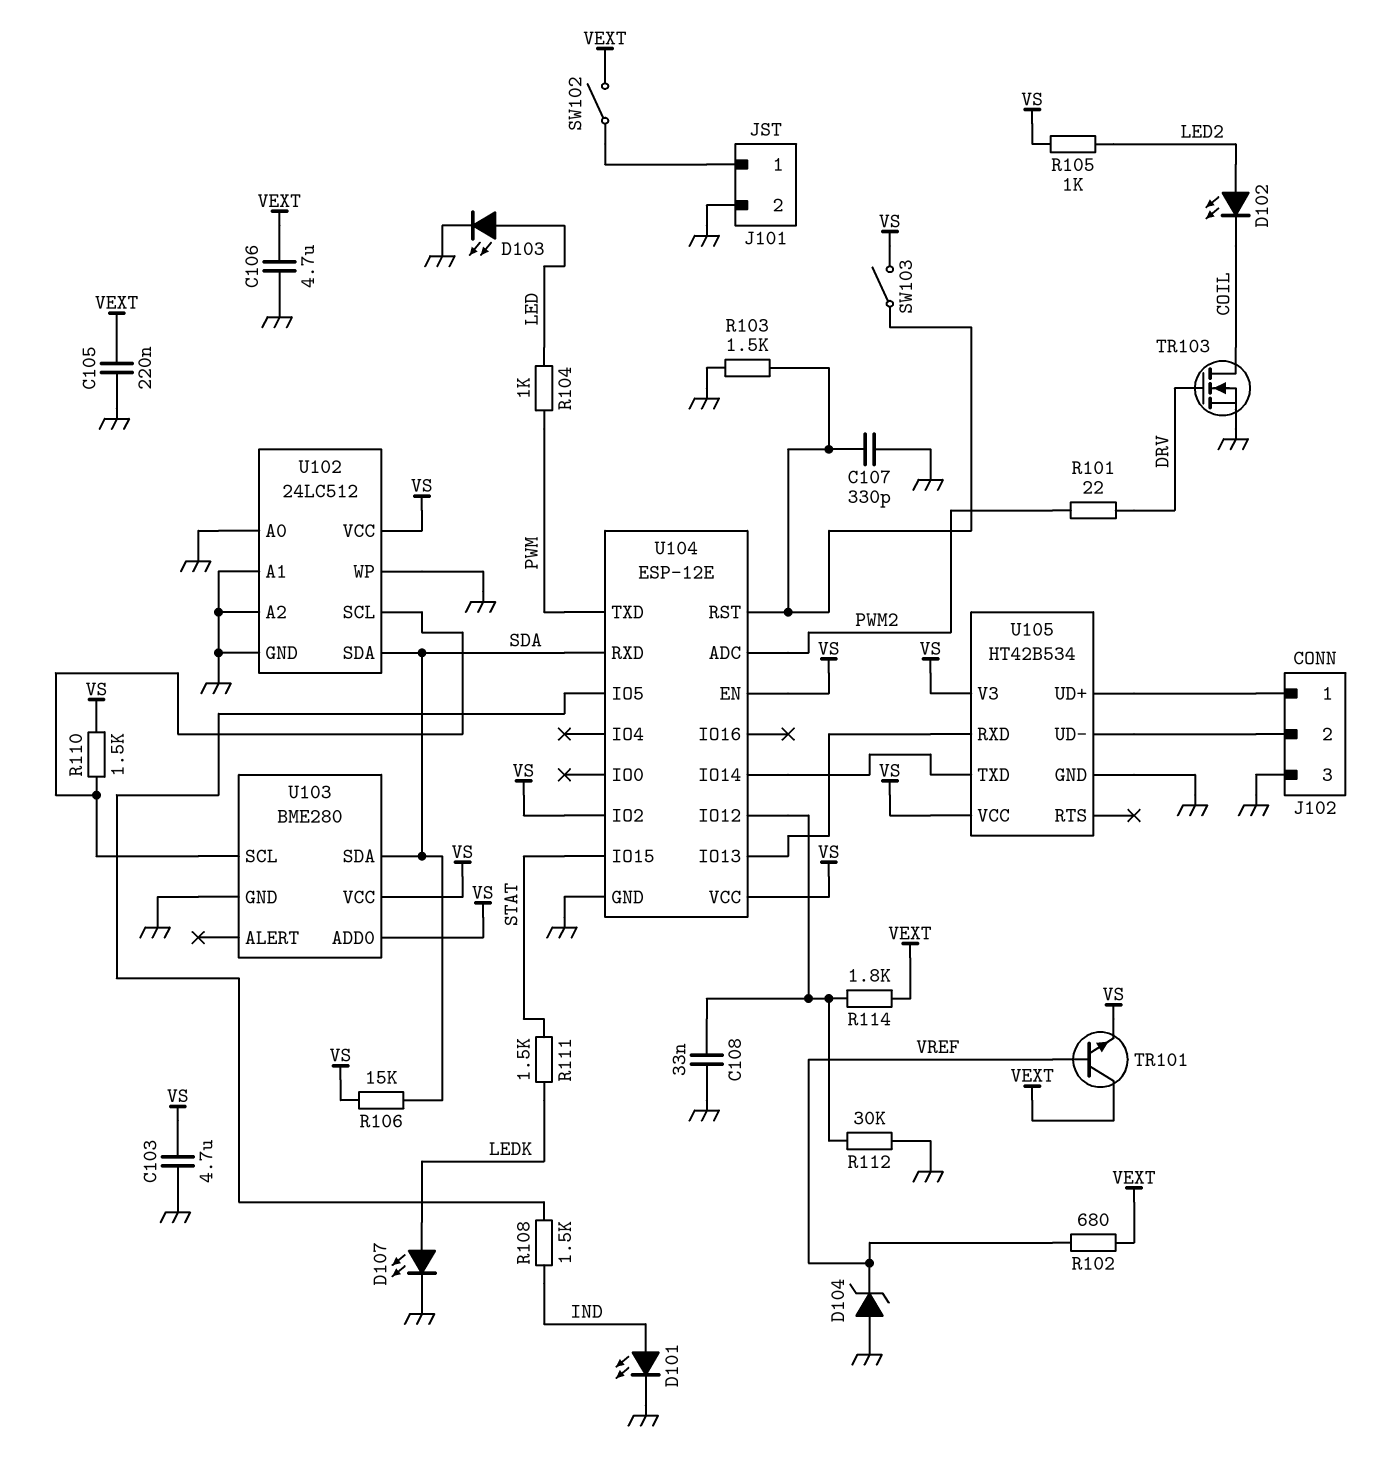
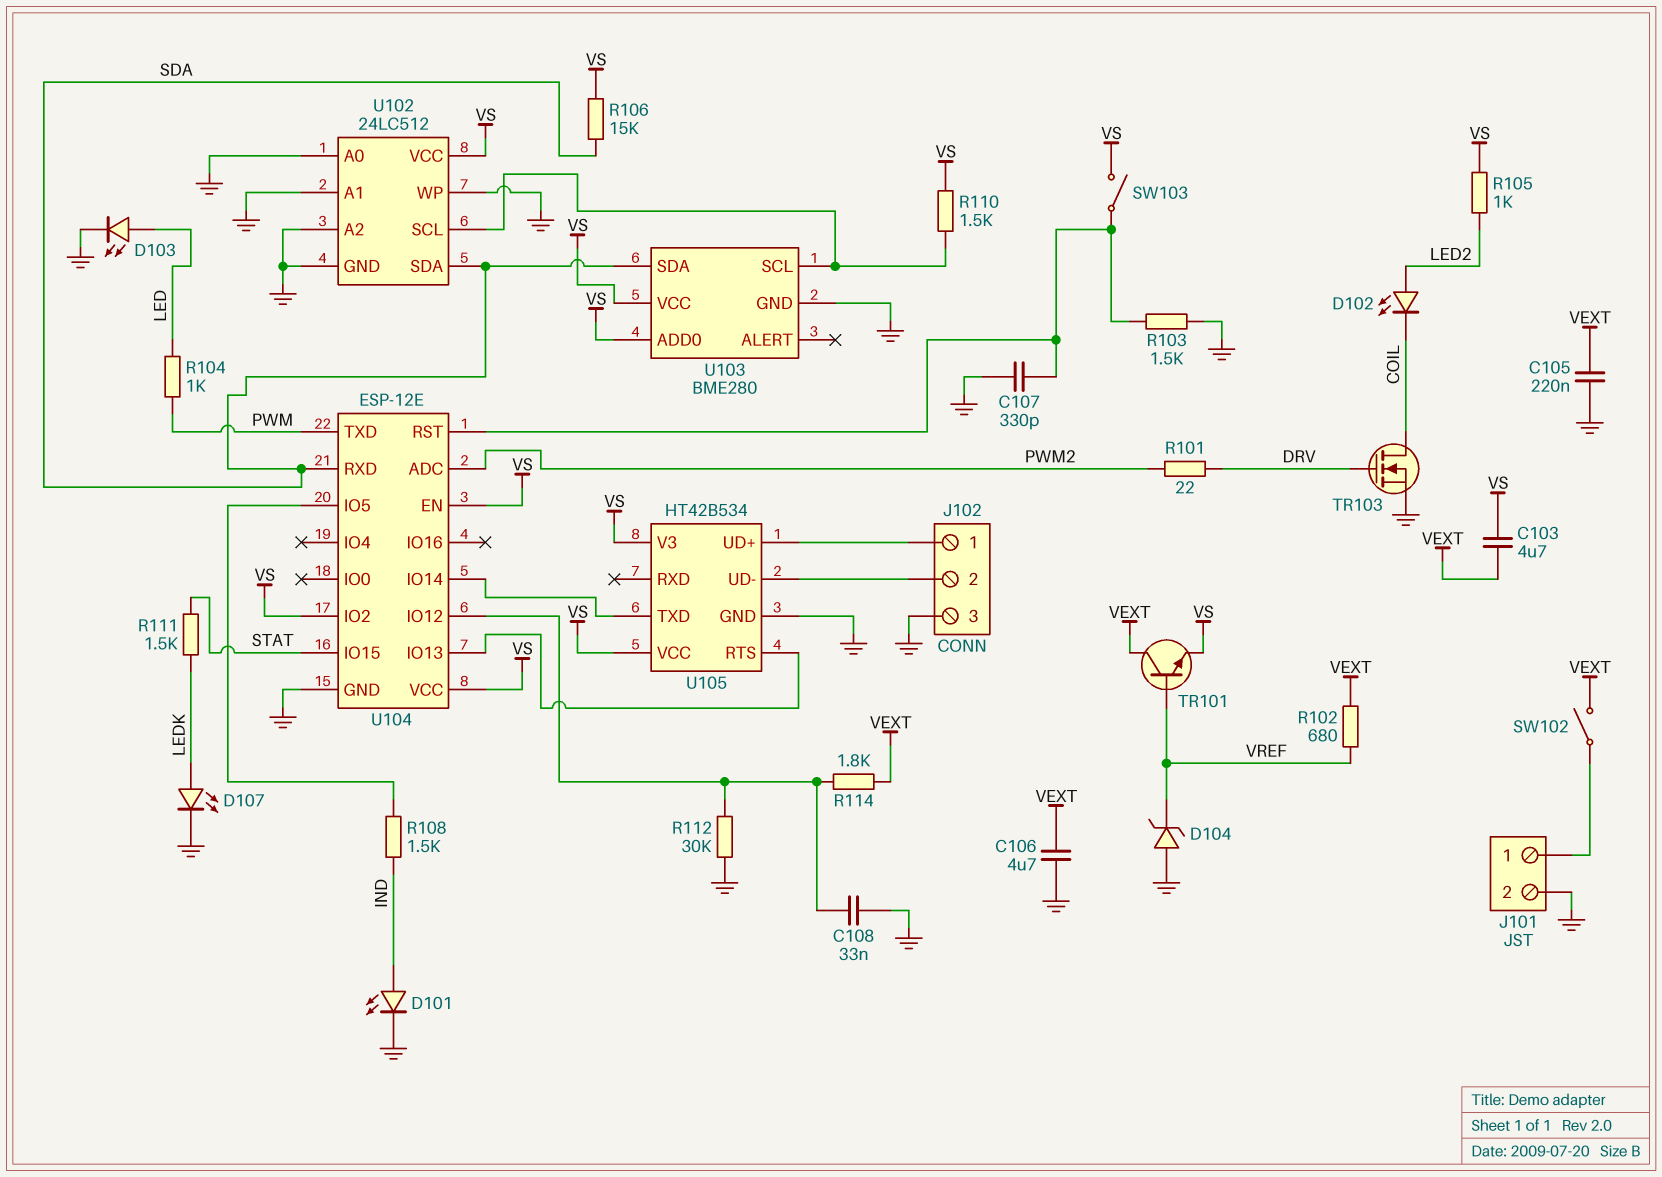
C103: 4.7uF (GND, VS) -> 4.7uF (VEXT, VS)
U105 pin RTS: none -> U104/IO13
U105 pin RXD: U104/IO13 -> none

